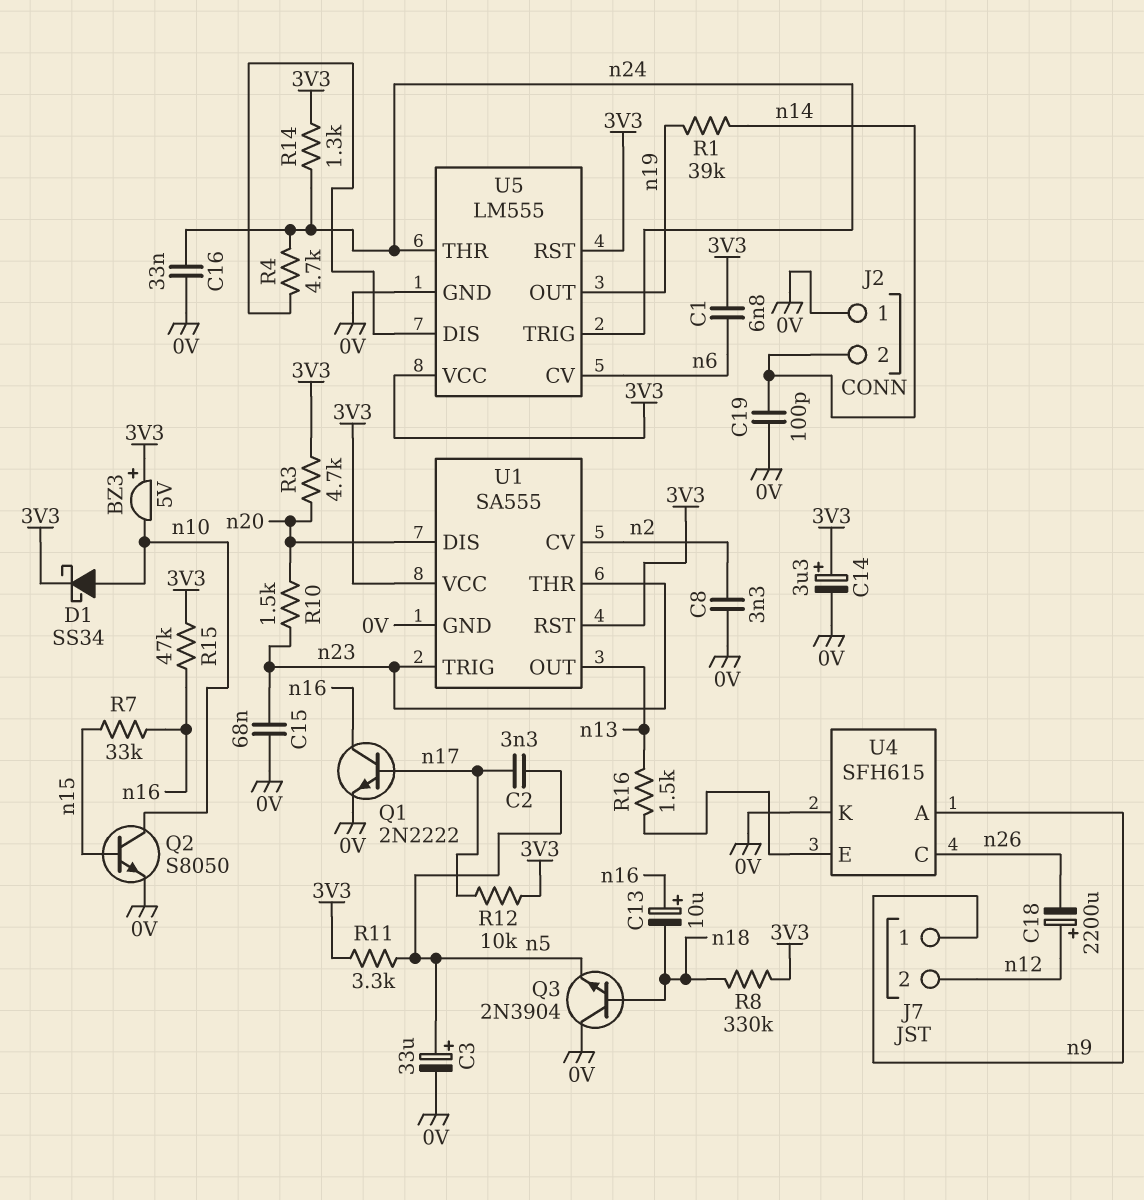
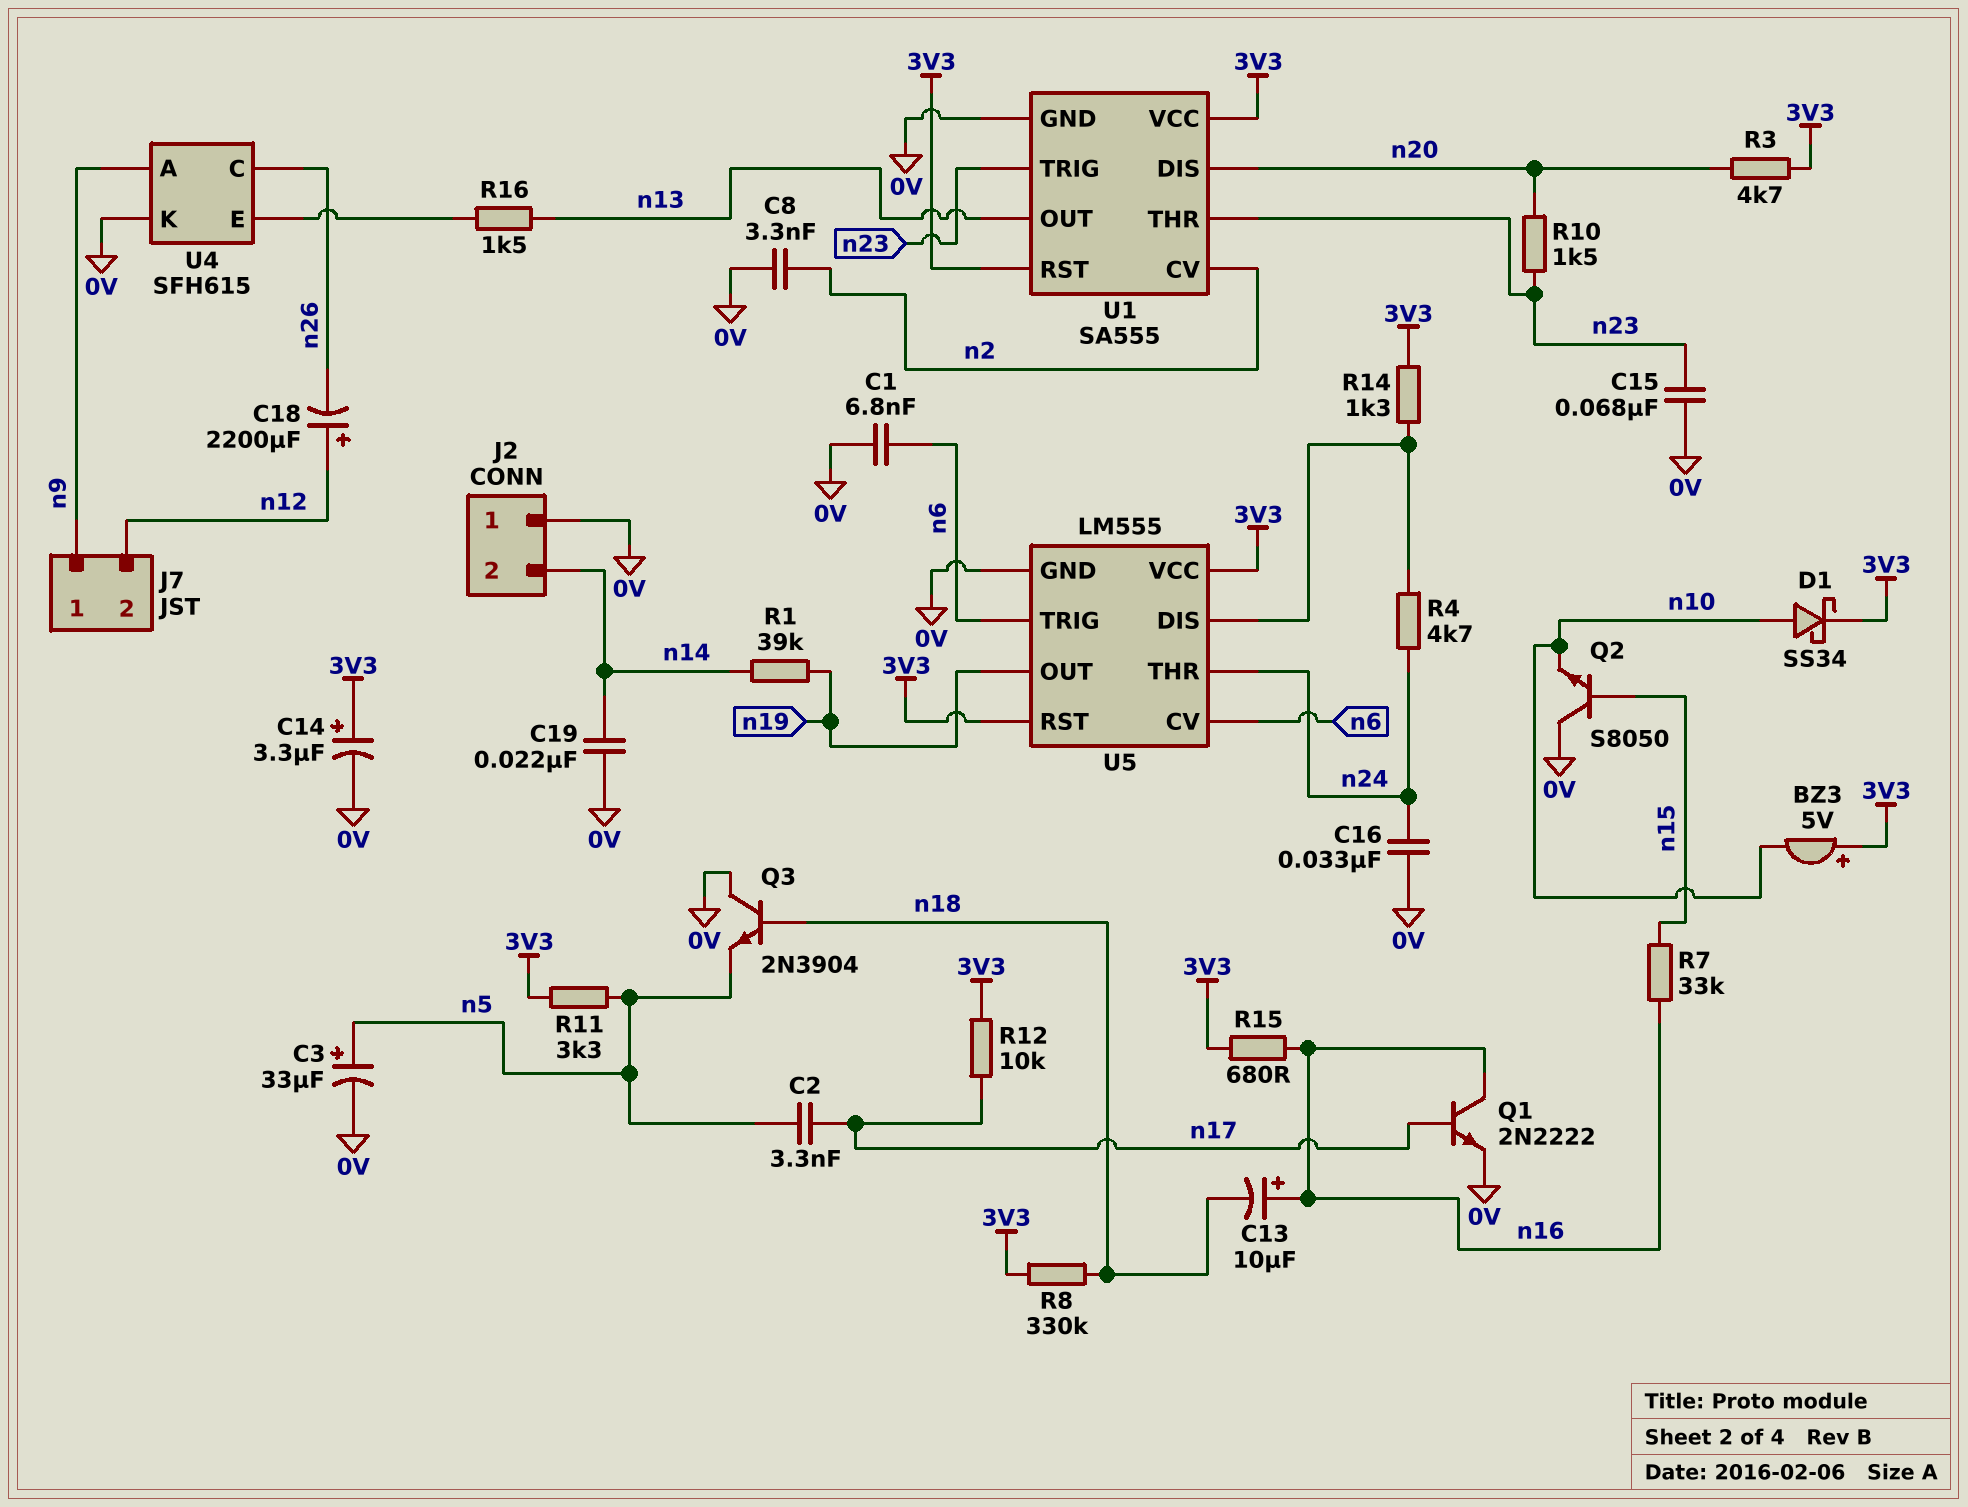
C1: 6.8nF (3V3, n6) -> 6.8nF (0V, n6)
C19: 100pF (0V, n14) -> 22nF (0V, n14)
Q2: NPN S8050 (B n15, C n10, E 0V) -> NPN S8050 (B n15, C 0V, E n10)
R14: 1.3k (3V3, n24) -> 1.3k (3V3, U5/DIS)
R15: 47k (3V3, n16) -> 680 (3V3, n16)
U5 pin TRIG: n24 -> n6

